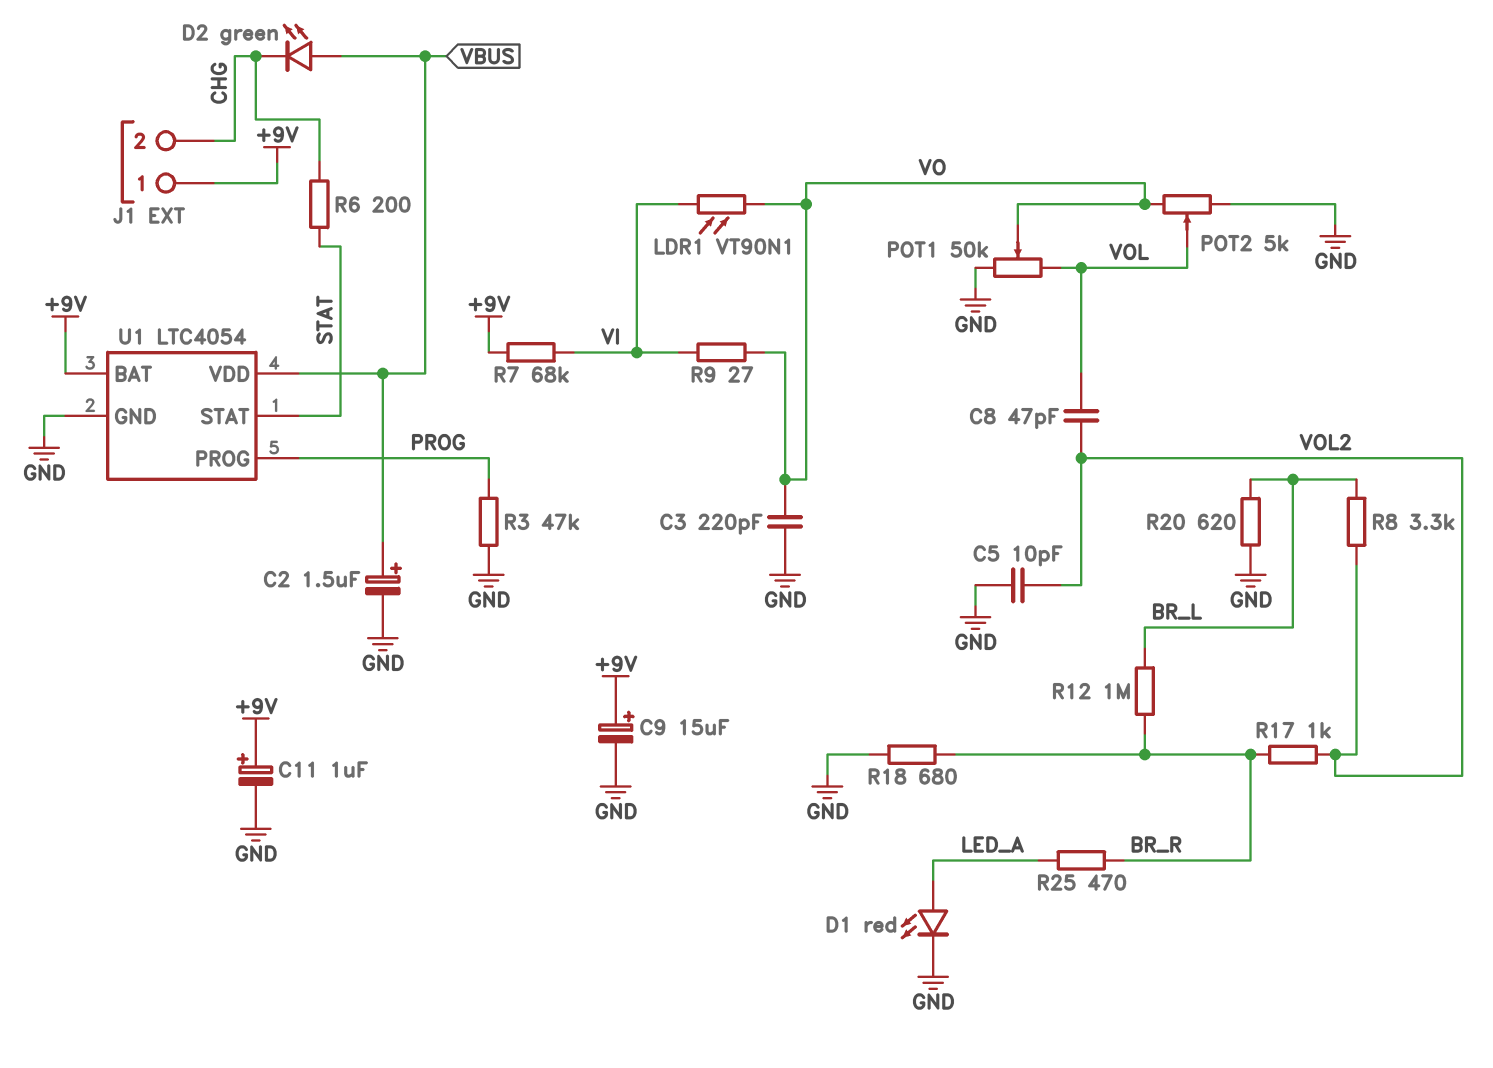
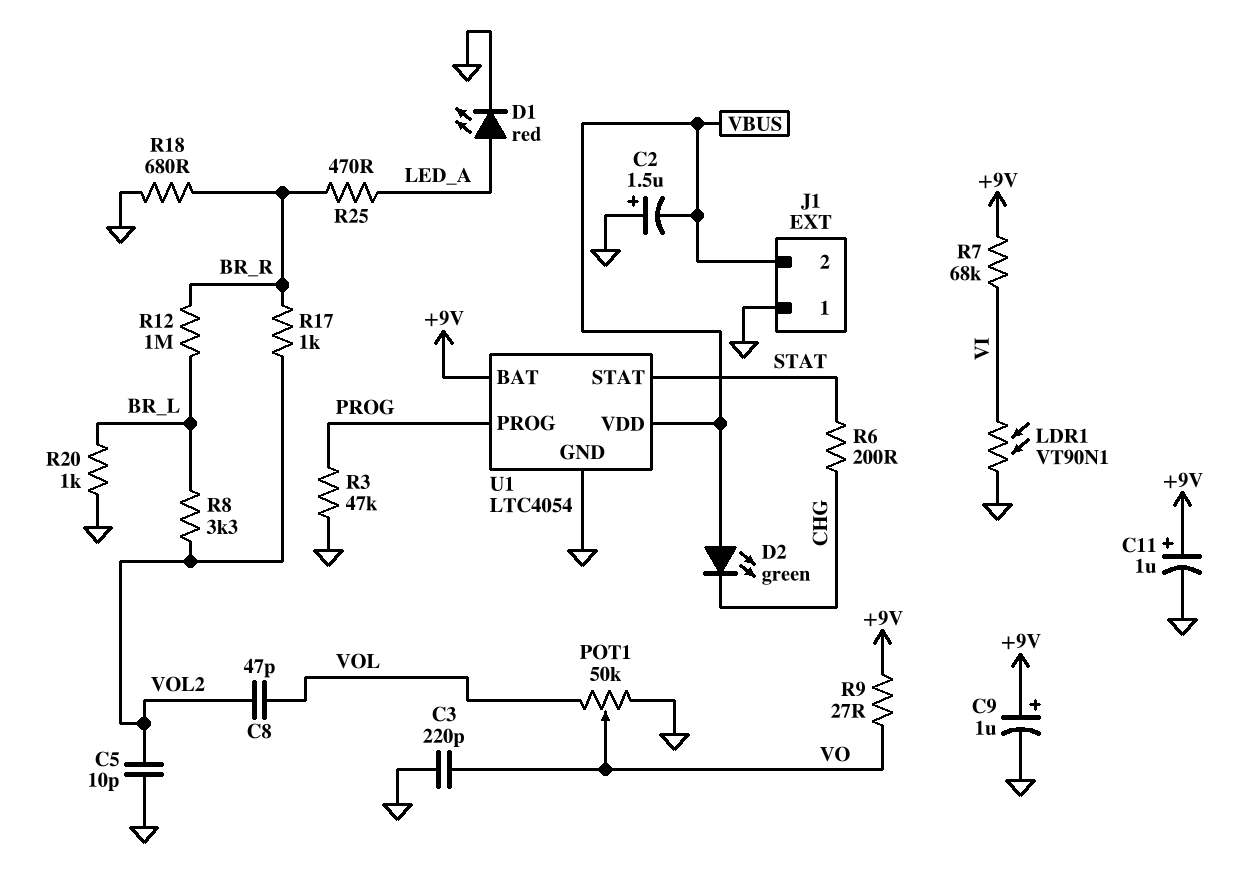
C2: 1.5uF (plus VBUS, minus GND) -> 1.5uF (plus GND, minus VBUS)
C9: 15uF (plus +9V, minus GND) -> 1uF (plus +9V, minus GND)
J1 pin 1: +9V -> GND
J1 pin 2: CHG -> VBUS
LDR1: VT90N1 (VI, VO) -> VT90N1 (GND, VI)
POT2: 5k (GND, VO, wiper VOL) -> none
R9: 27 (VI, VO) -> 27 (+9V, VO)
R20: 620 (BR_L, GND) -> 1k (BR_L, GND)

